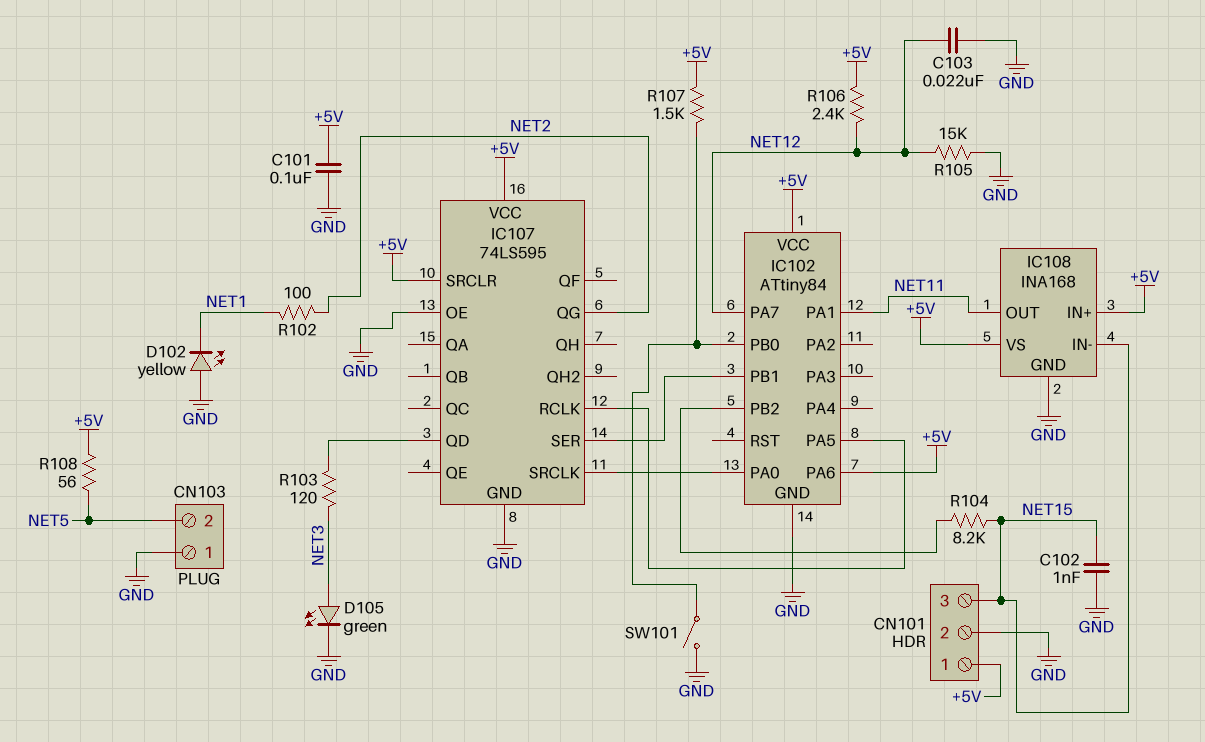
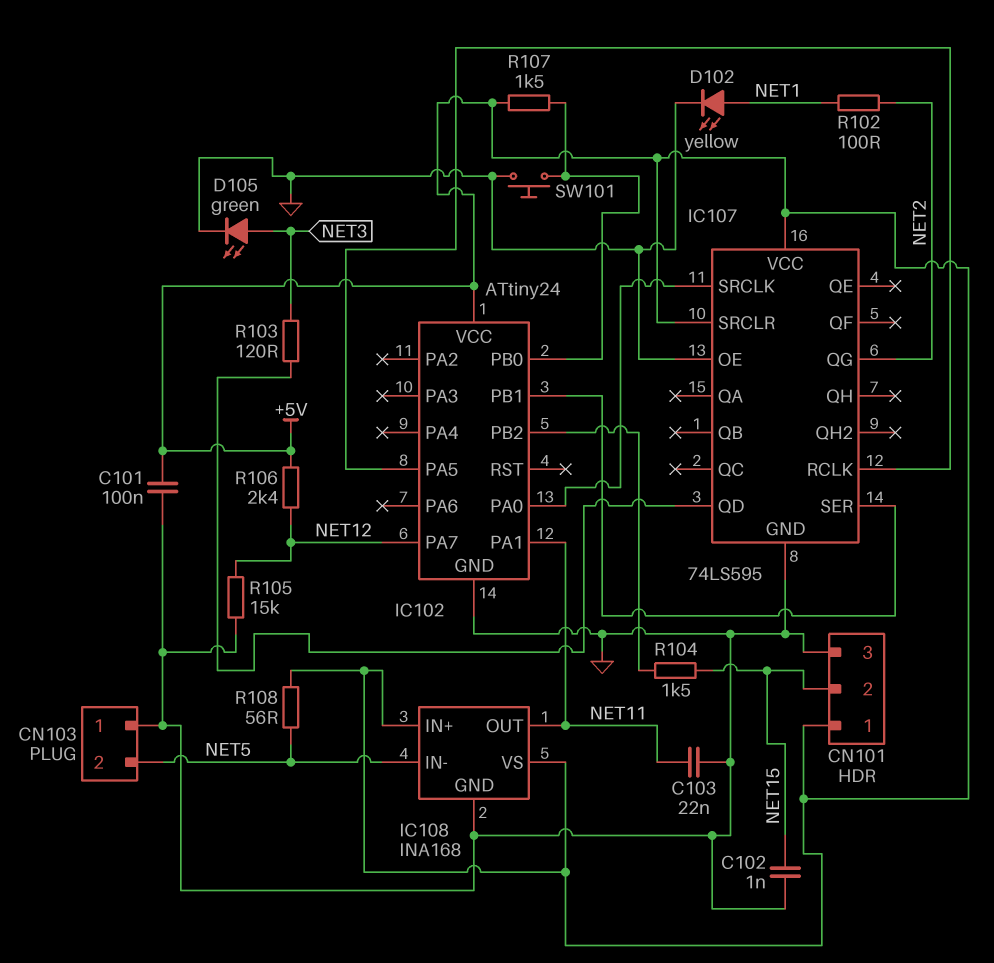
C103: 22nF (GND, NET12) -> 22nF (GND, NET11)
CN101 pin 2: GND -> NET15
CN101 pin 3: NET15 -> GND
D102: LED yellow (A GND, K NET1) -> LED yellow (A NET1, K GND)
IC102: ATtiny84 -> ATtiny24
IC102 pin PA6: +5V -> none
IC108 pin IN-: NET15 -> NET5
R104: 8.2k (IC102/PB2, NET15) -> 1.5k (IC102/PB2, NET15)
SW101: switch (GND, IC102/PB0) -> button (GND, IC102/PB0)

